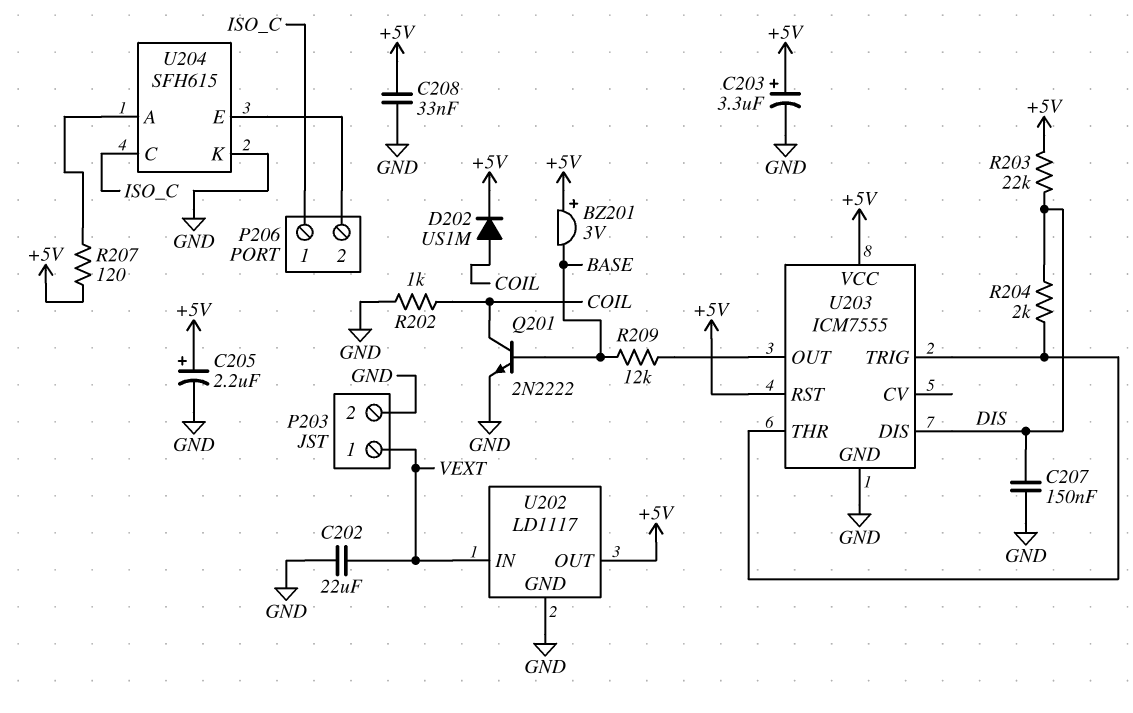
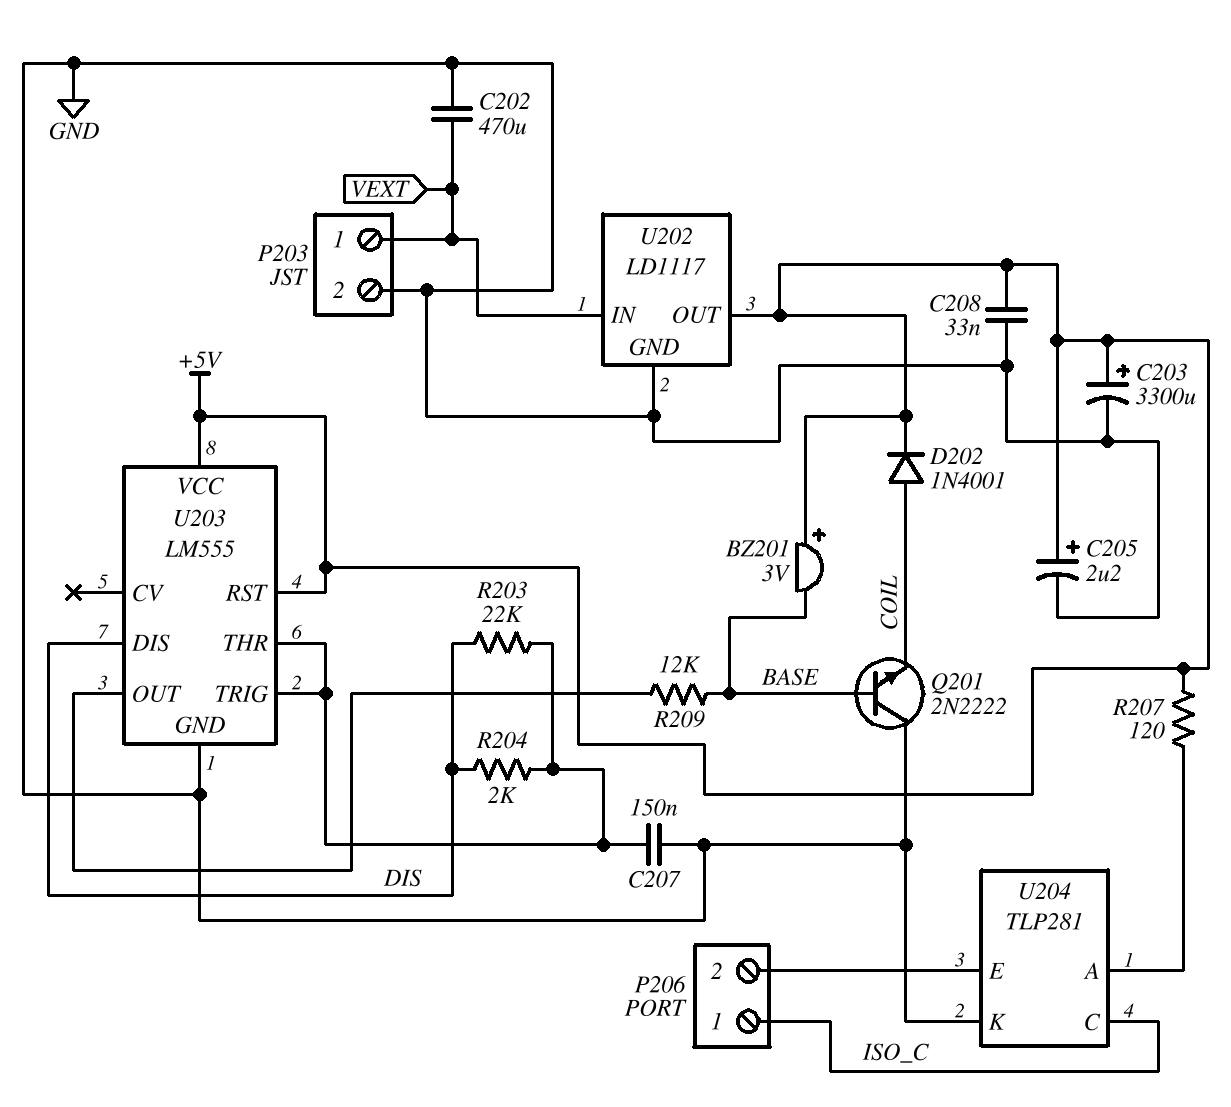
C202: 22uF (GND, VEXT) -> 470uF (GND, VEXT)
C203: 3.3uF (plus +5V, minus GND) -> 3300uF (plus +5V, minus GND)
C207: 150nF (DIS, GND) -> 150nF (GND, U203/THR)
D202: diode US1M (A COIL, K +5V) -> diode 1N4001 (A COIL, K +5V)
Q201: NPN 2N2222 (B BASE, C COIL, E GND) -> NPN 2N2222 (B BASE, C GND, E COIL)
R202: 1k (COIL, GND) -> none
R203: 22k (+5V, DIS) -> 22k (DIS, U203/THR)
U203: ICM7555 -> LM555
U204: SFH615 -> TLP281

